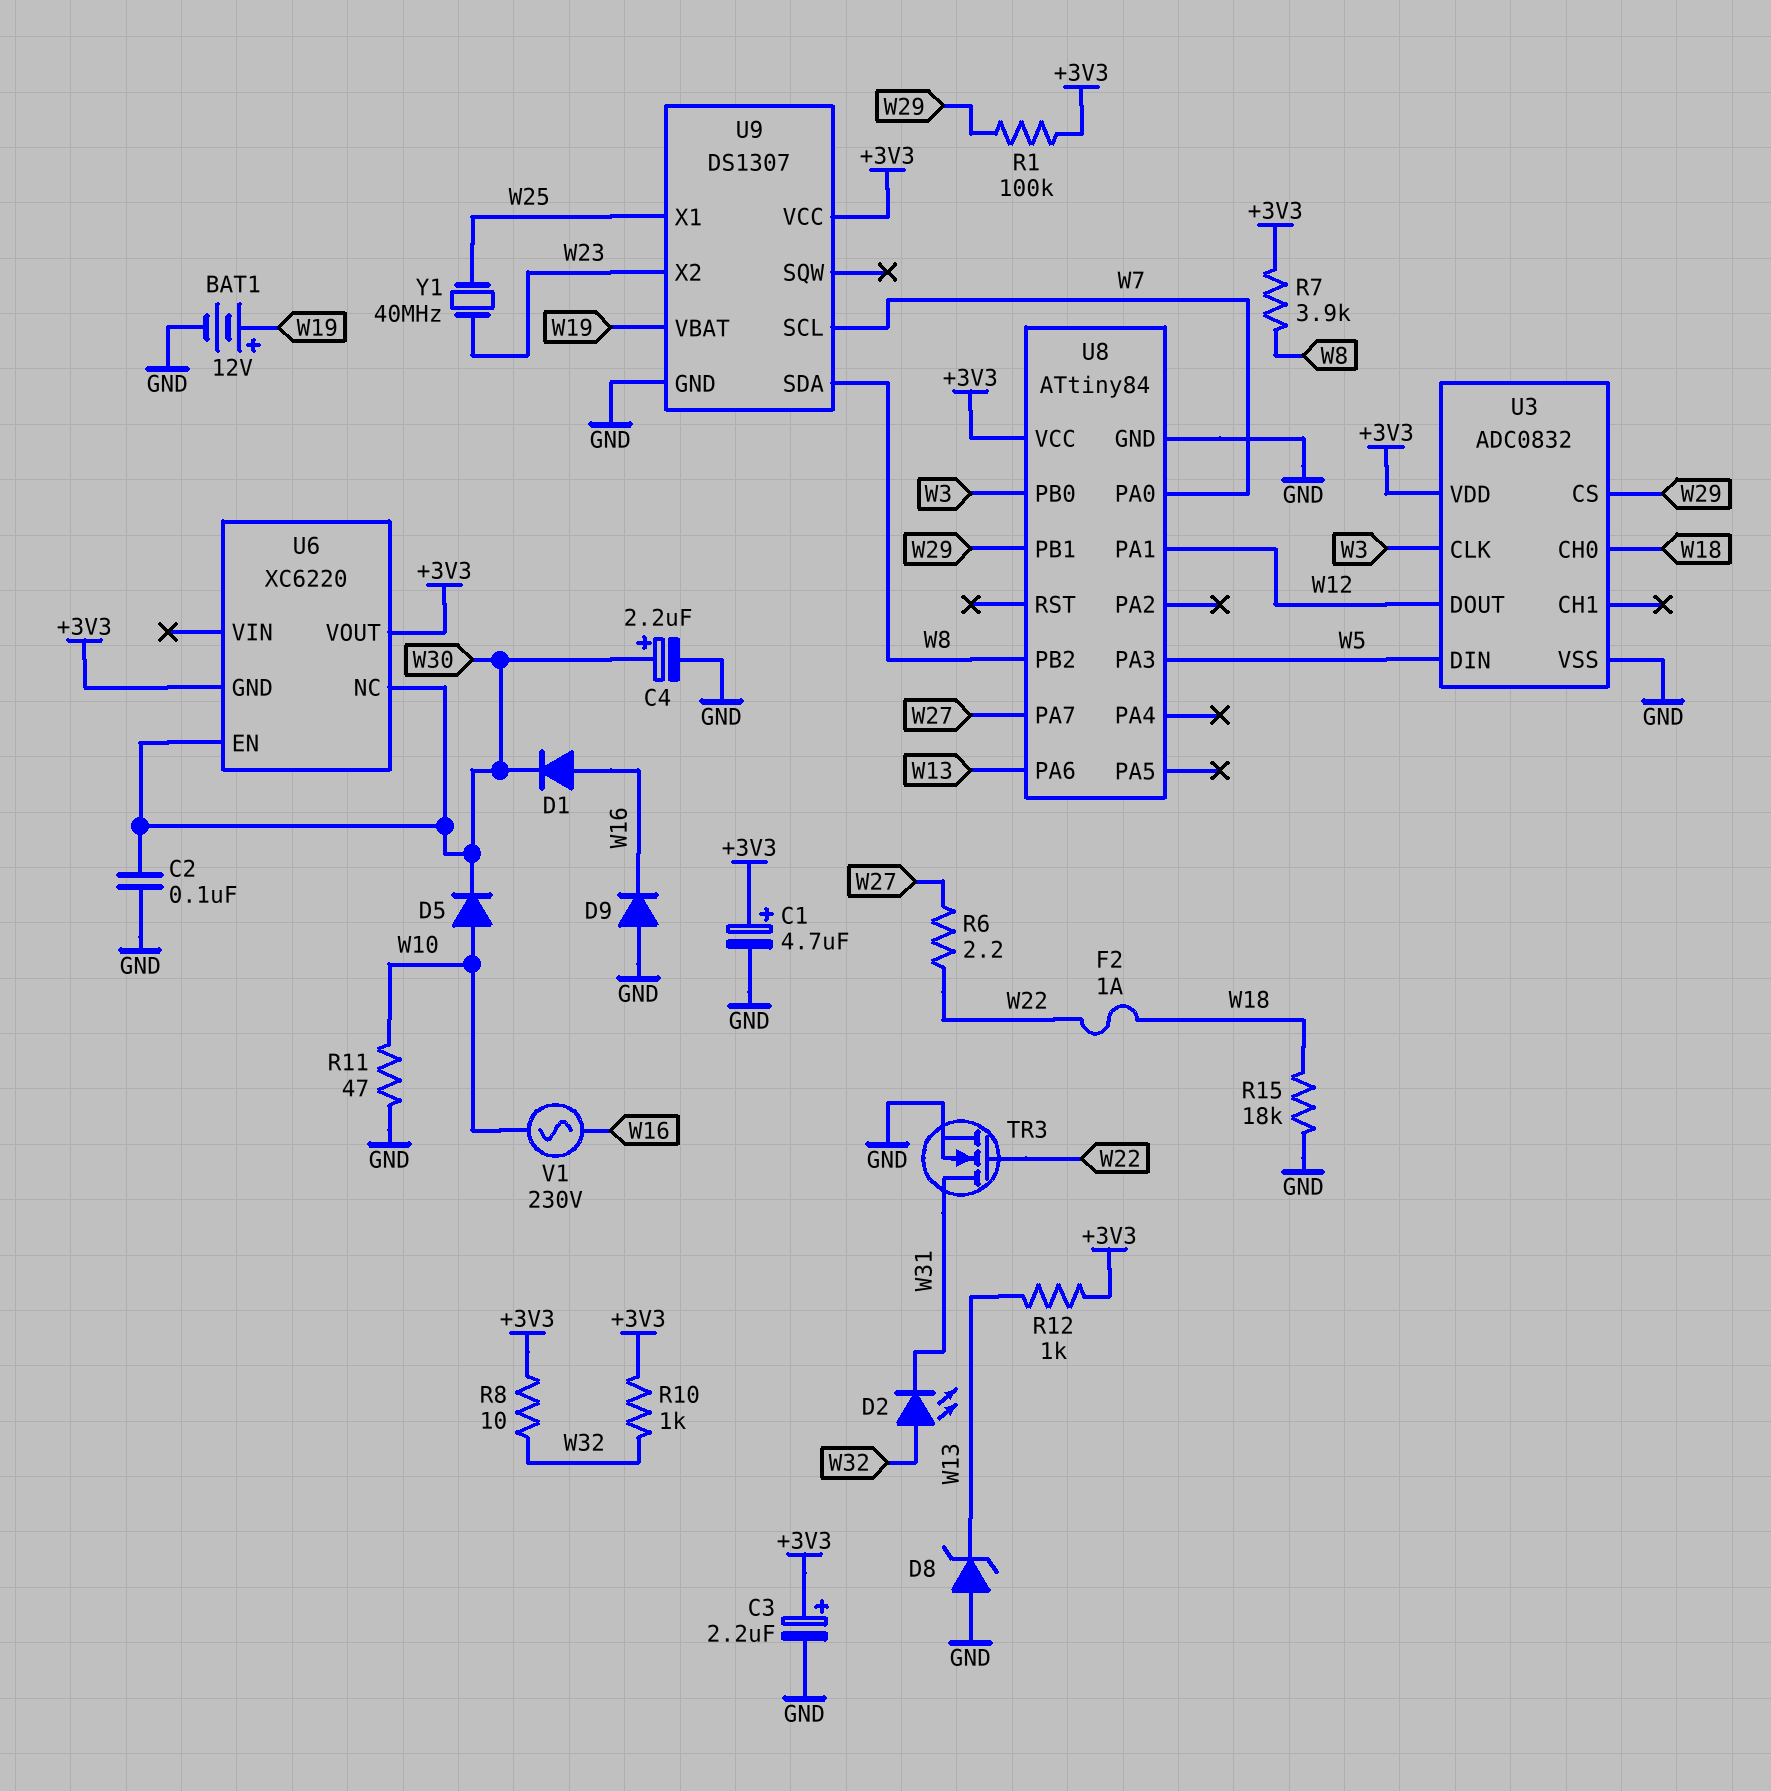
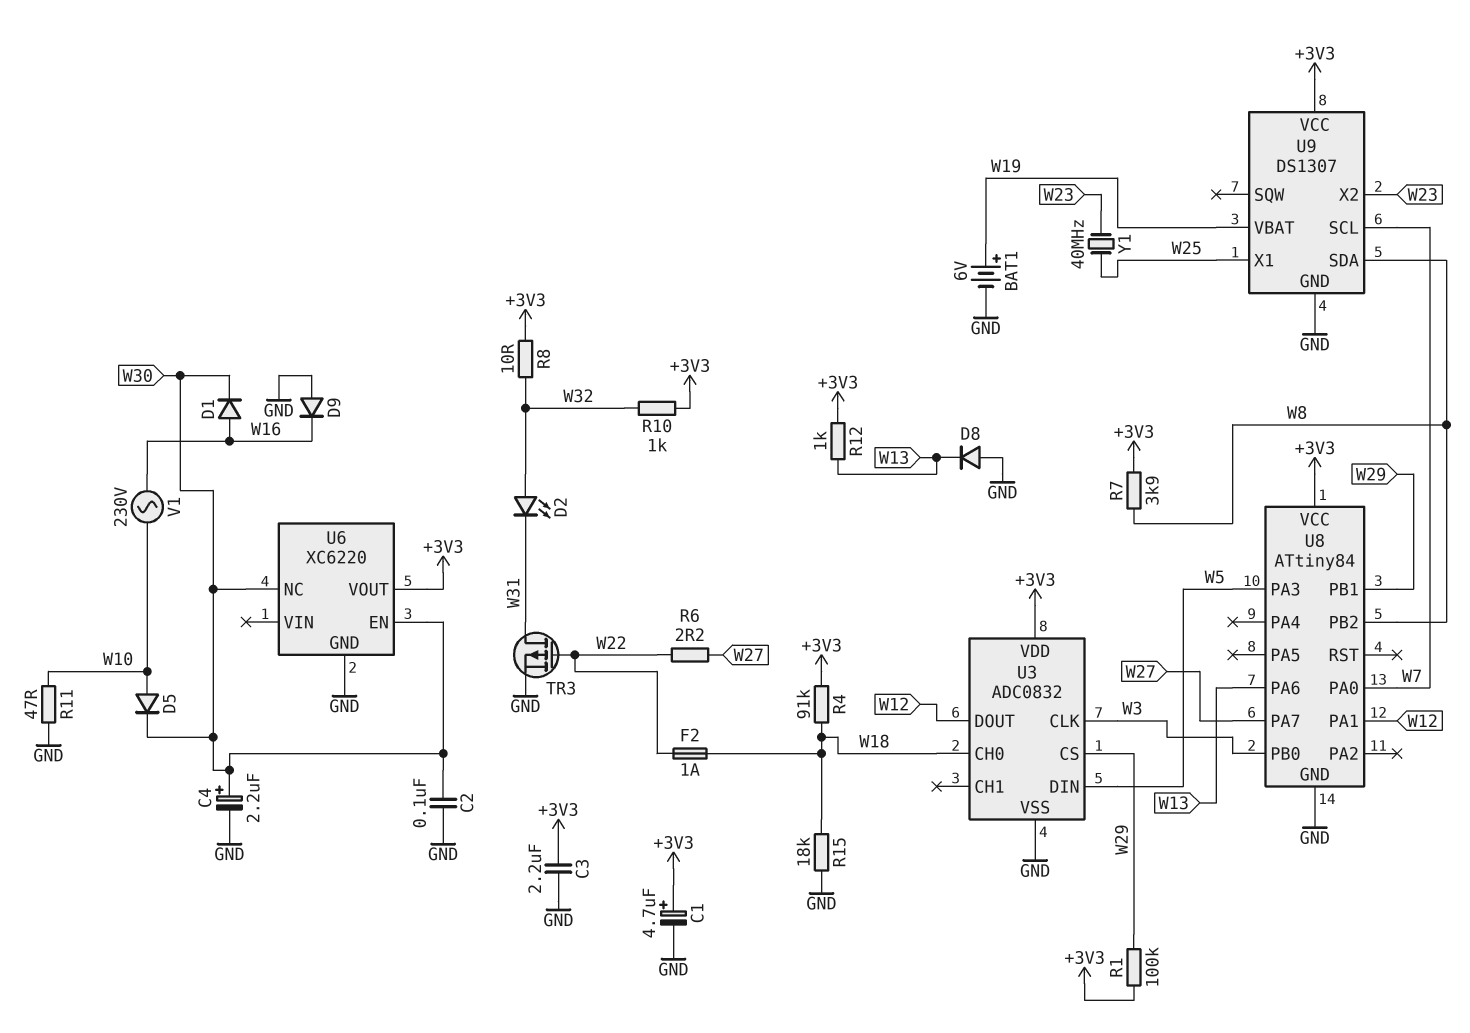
BAT1: 12V (plus W19, minus GND) -> 6V (plus W19, minus GND)
C3: 2.2uF (plus +3V3, minus GND) -> 2.2uF (+3V3, GND)
D8: zener (A GND, K W13) -> diode (A GND, K W13)
R4: none -> 91k (+3V3, W18)
TR3: NMOS (G W22, D W31, S GND) -> PMOS (G W22, D W31, S GND)
U6 pin GND: +3V3 -> GND

